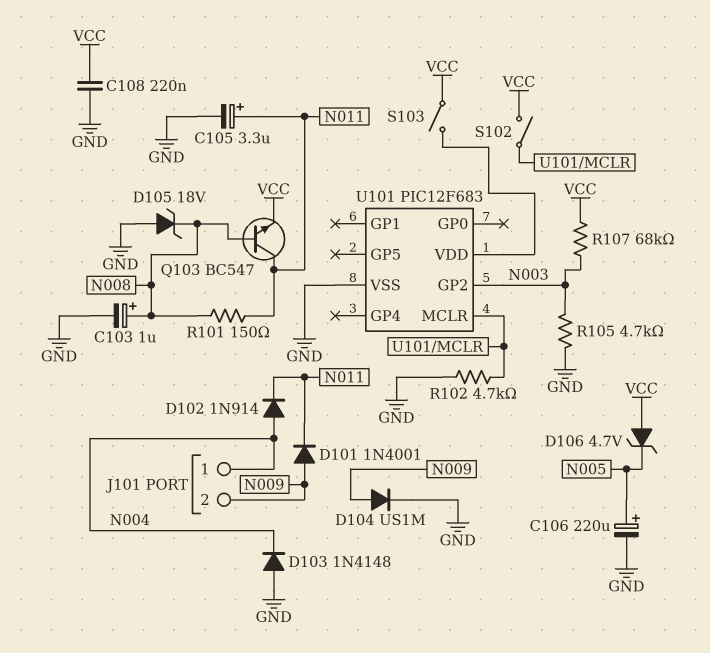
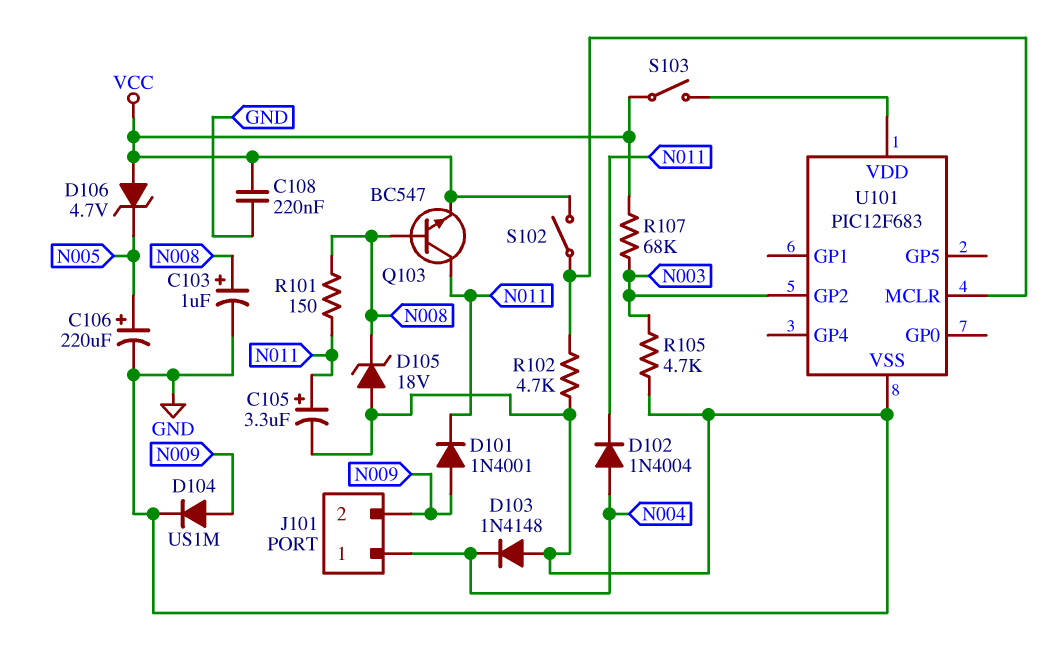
D102: diode 1N914 (A N004, K N011) -> diode 1N4004 (A N004, K N011)

